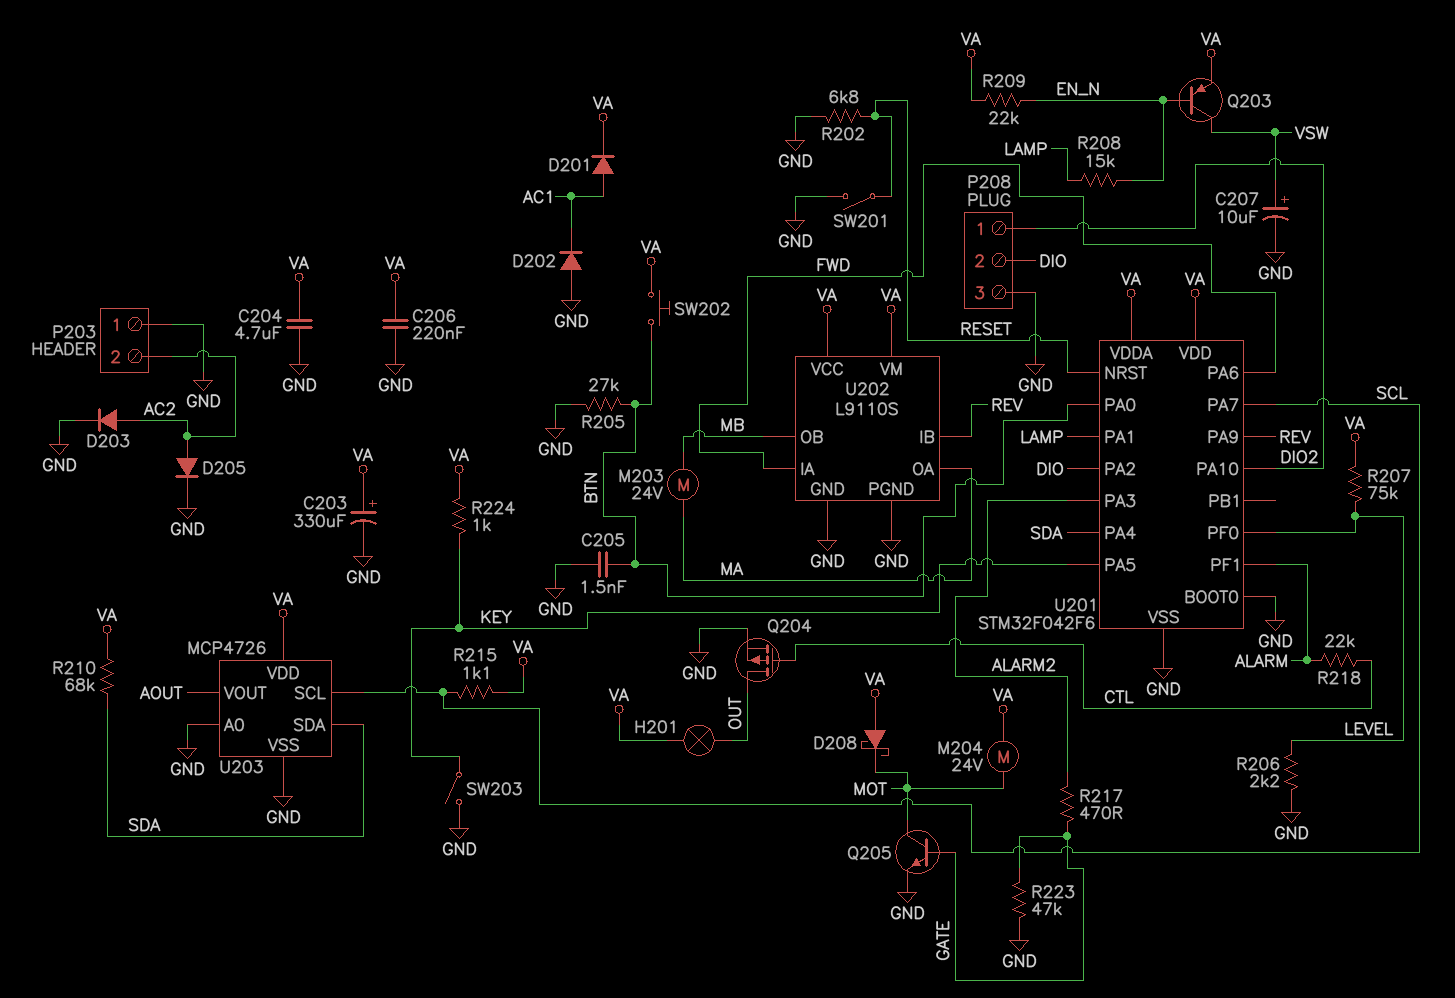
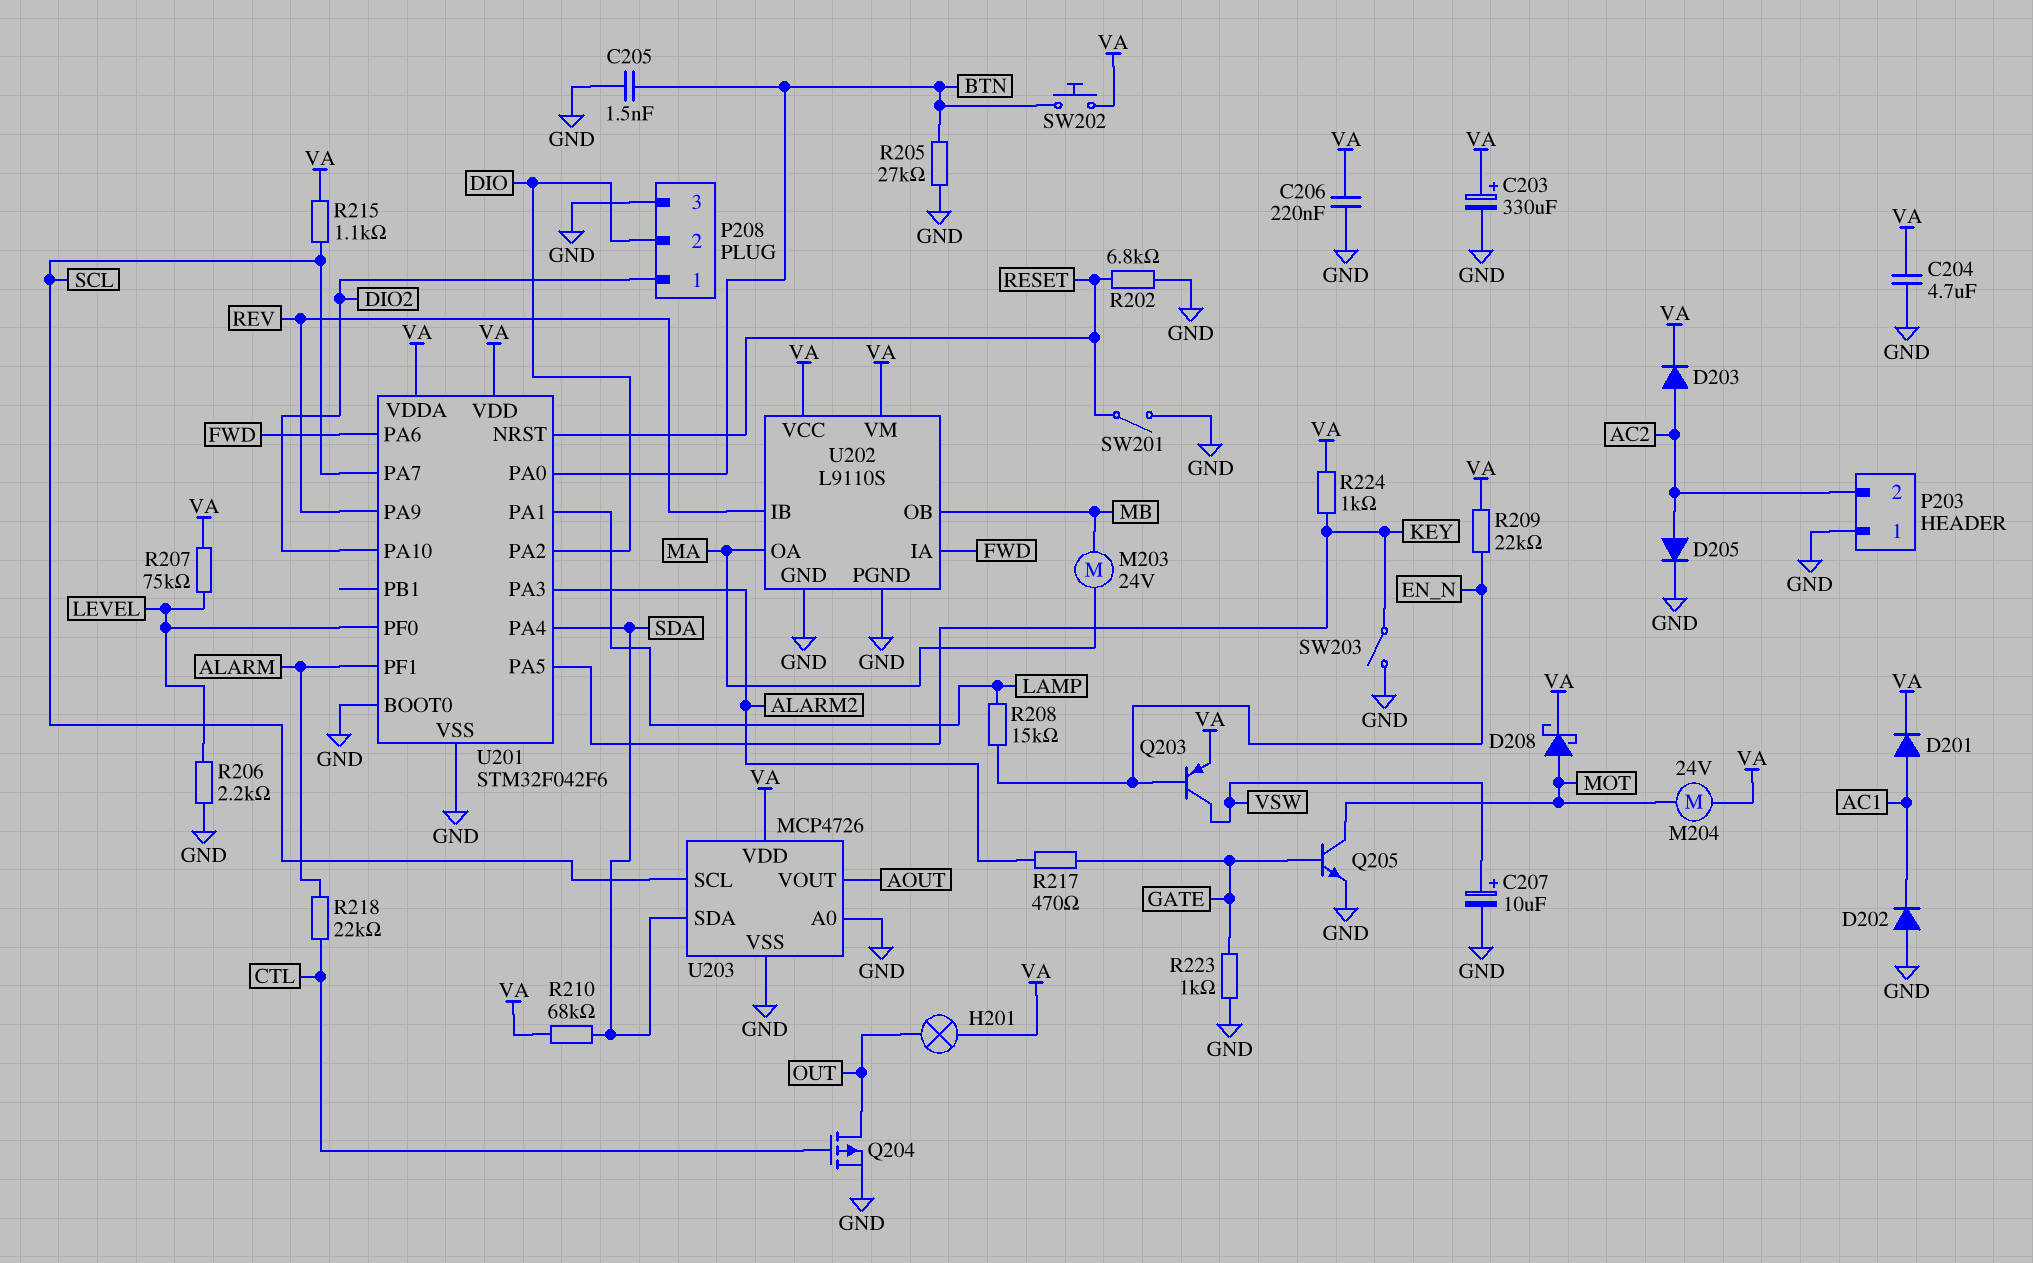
D203: diode (A AC2, K GND) -> diode (A AC2, K VA)
D208: schottky (A VA, K MOT) -> schottky (A MOT, K VA)
R223: 47k (GATE, GND) -> 1k (GATE, GND)

